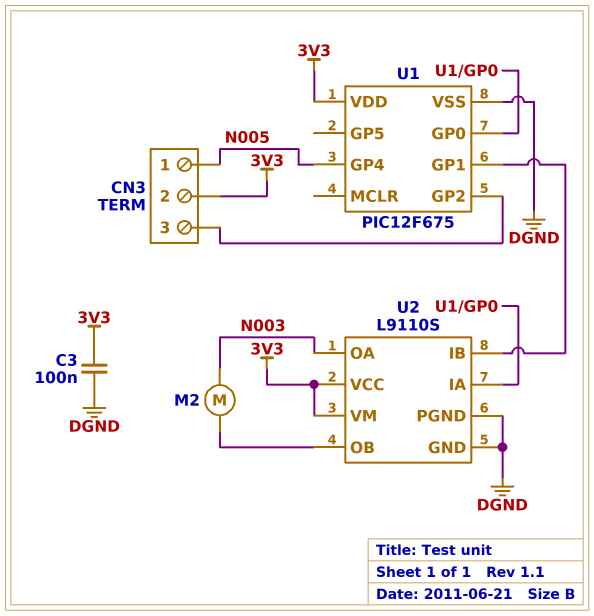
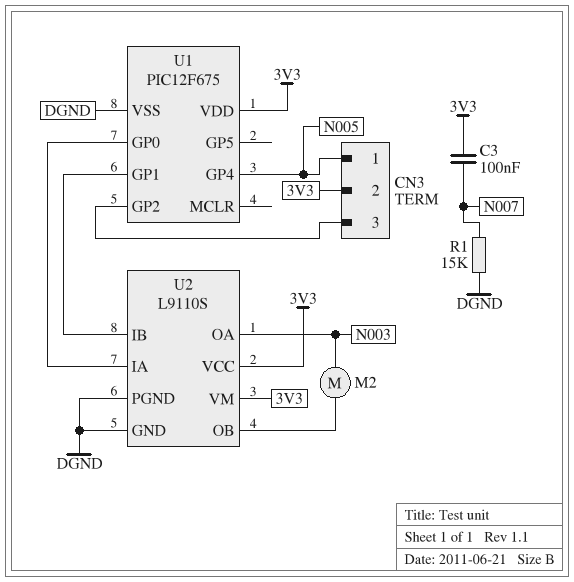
C3: 100nF (3V3, DGND) -> 100nF (3V3, N007)
R1: none -> 15k (DGND, N007)

